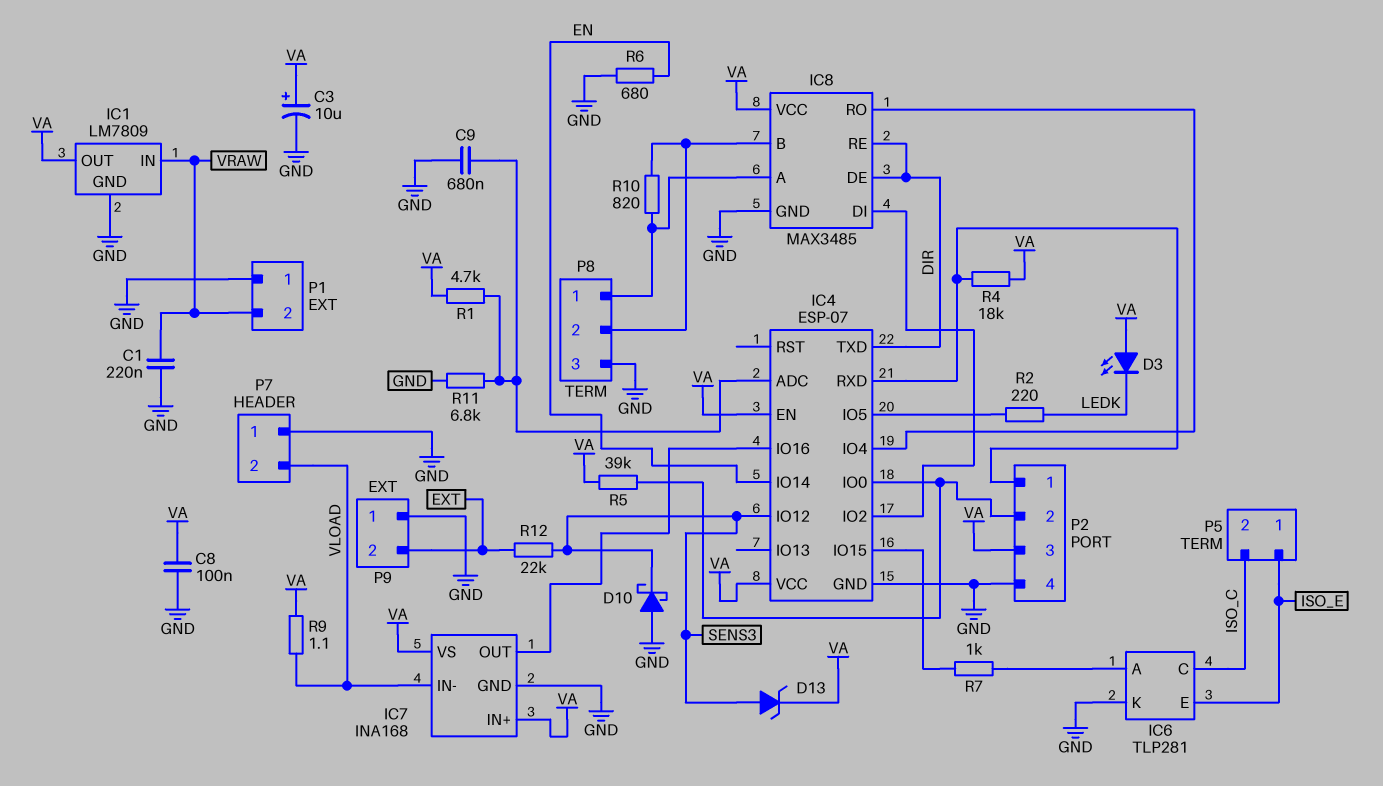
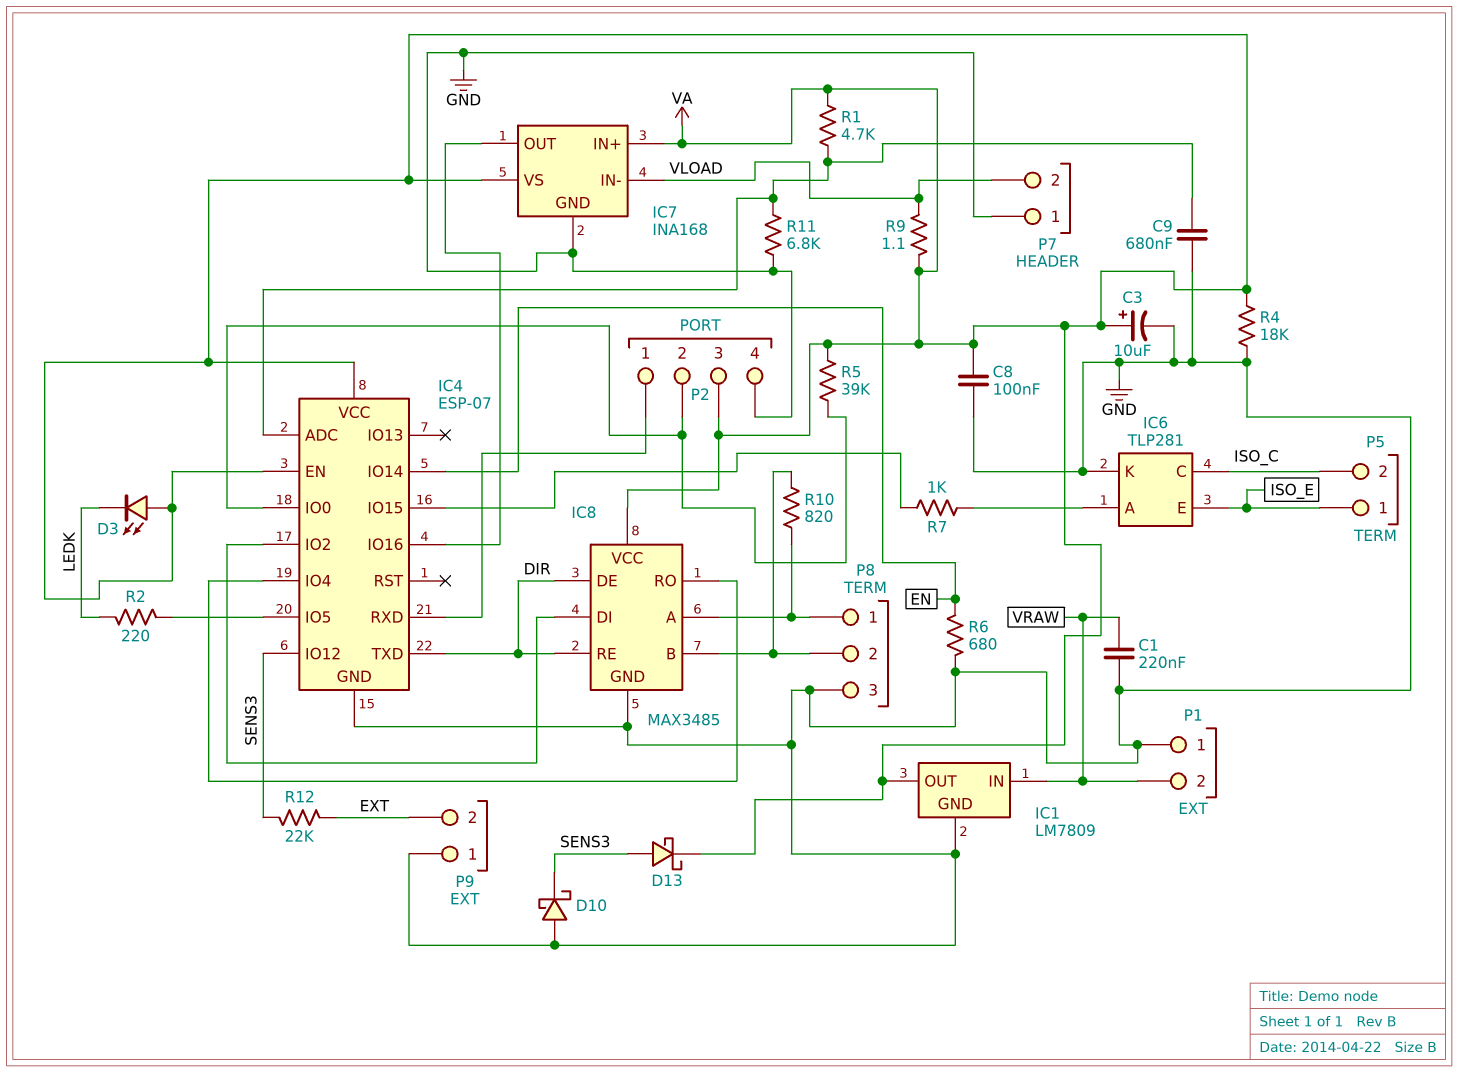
D13: zener (A SENS3, K VA) -> schottky (A SENS3, K VA)
R4: 18k (IC4/RXD, VA) -> 18k (GND, VA)

